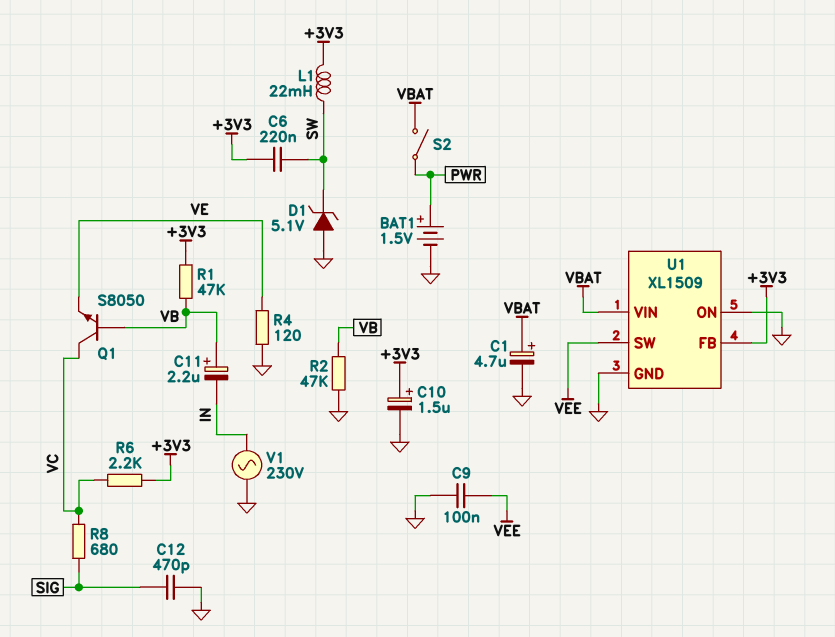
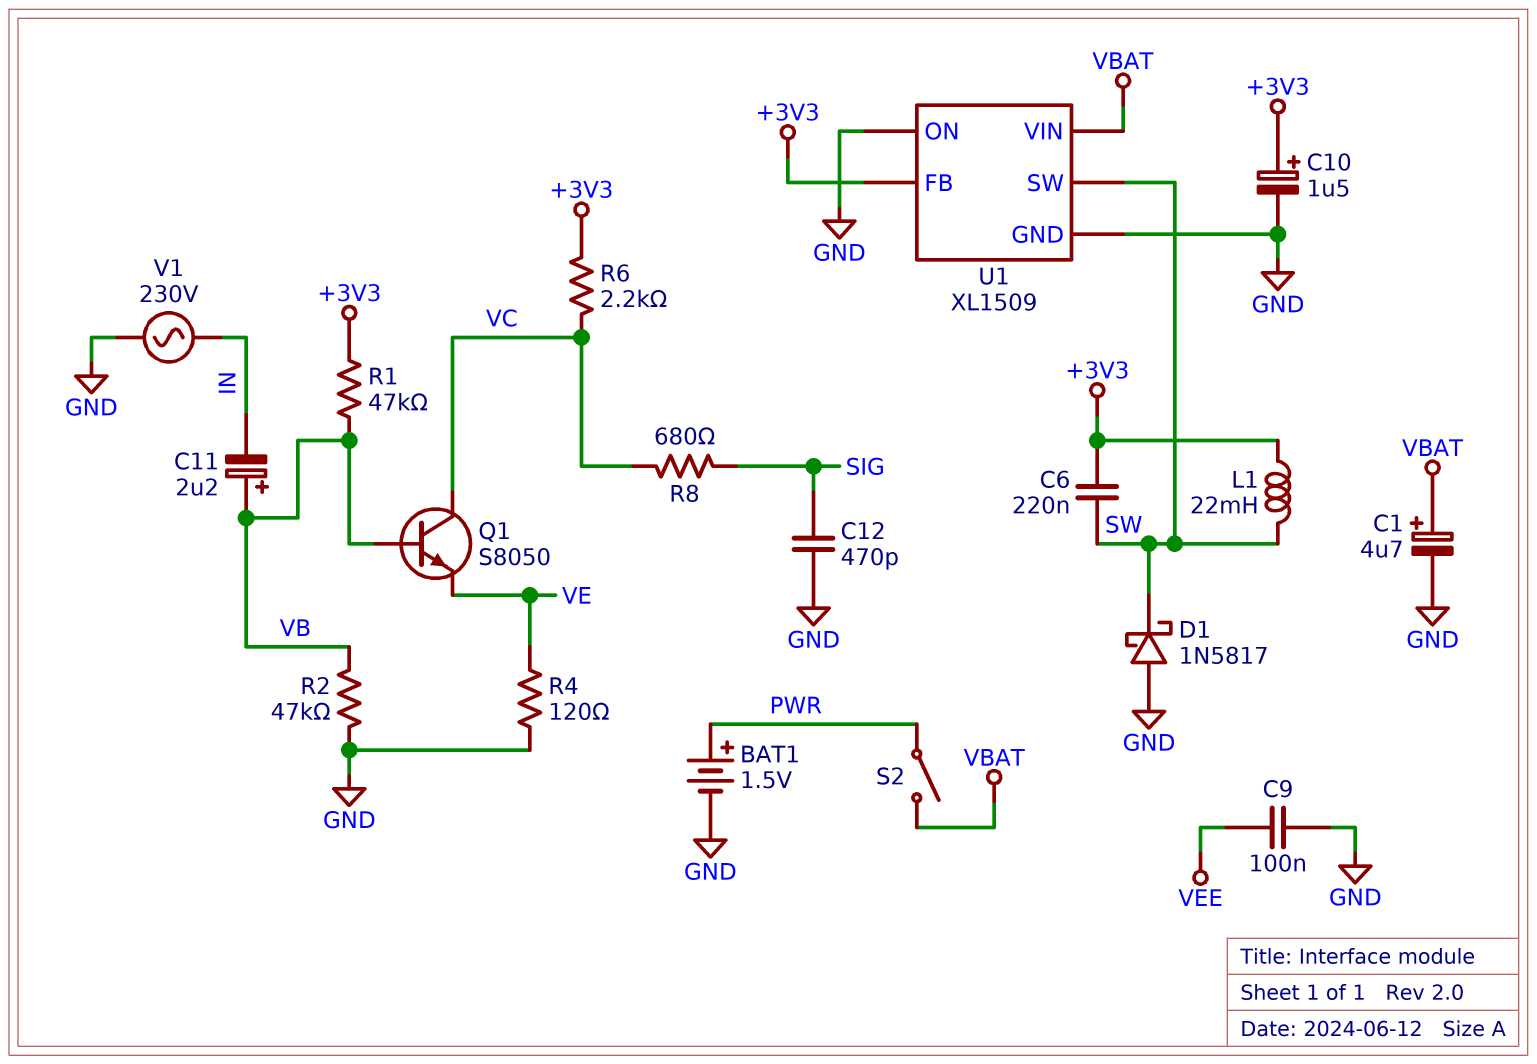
D1: zener 5.1V (A GND, K SW) -> schottky 1N5817 (A GND, K SW)
U1 pin SW: VEE -> SW

